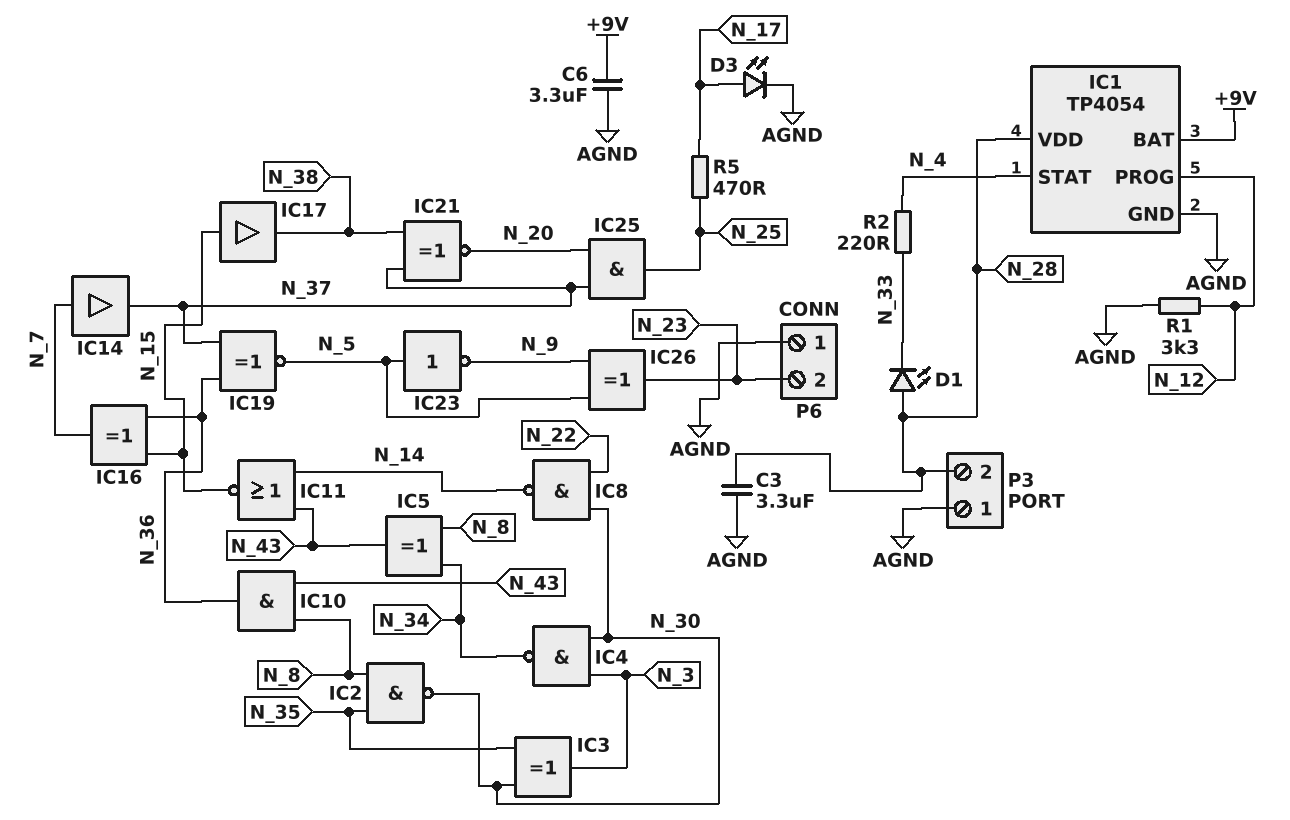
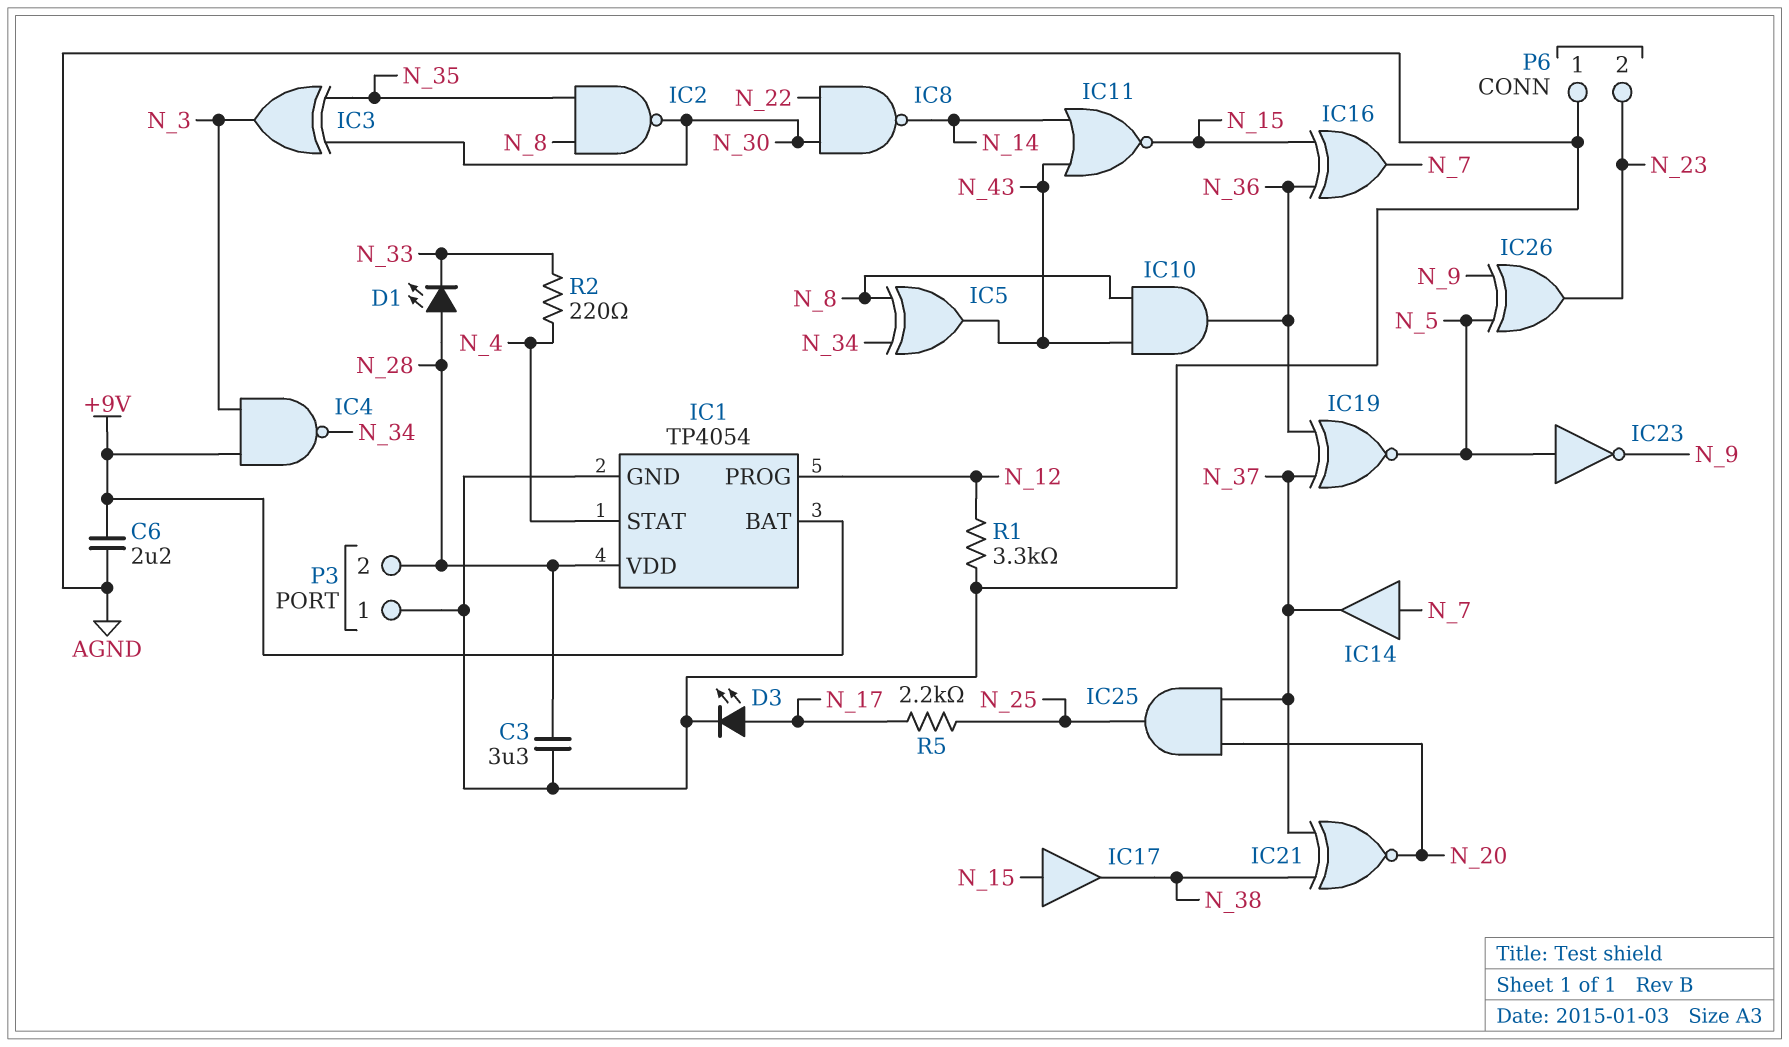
C6: 3.3uF (+9V, AGND) -> 2.2uF (+9V, AGND)
IC4: NAND (in N_3, in N_30, out N_34) -> NAND (in +9V, in N_3, out N_34)
R5: 470 (N_17, N_25) -> 2.2k (N_17, N_25)

